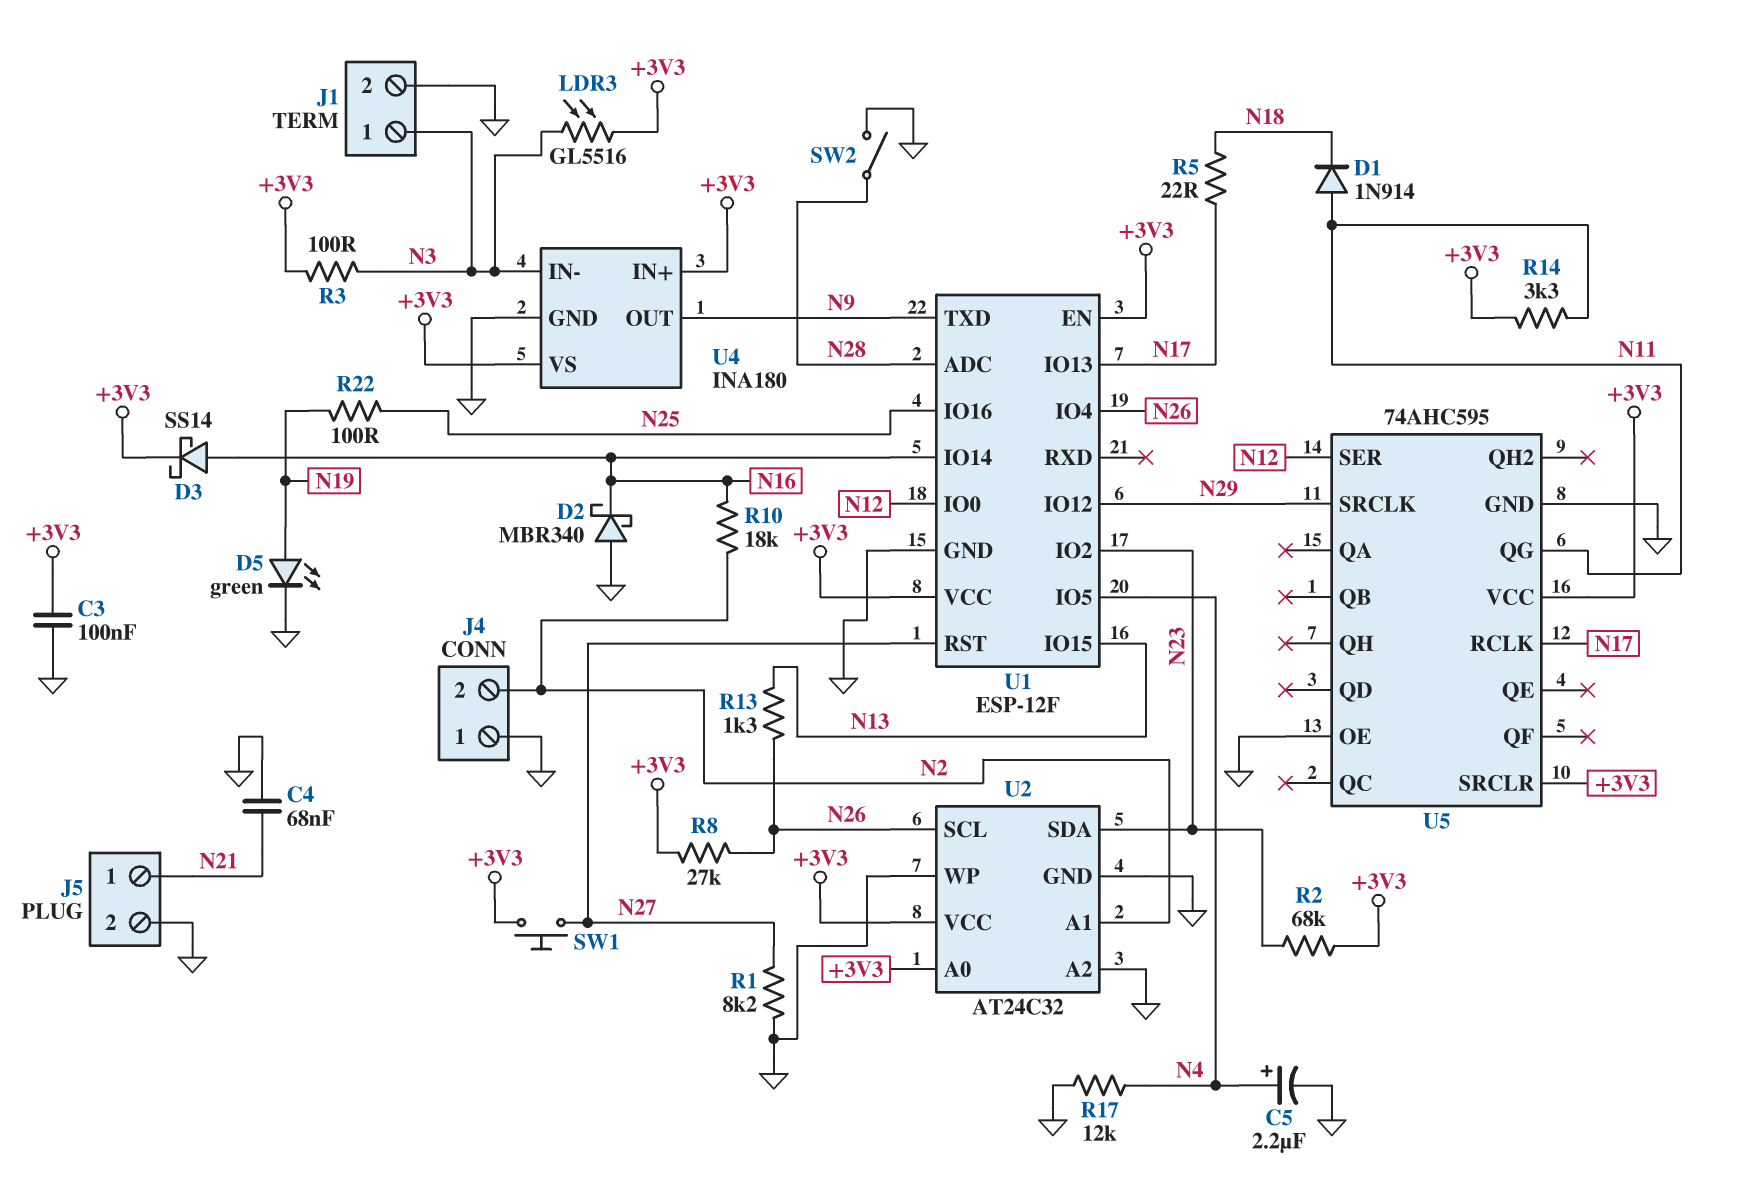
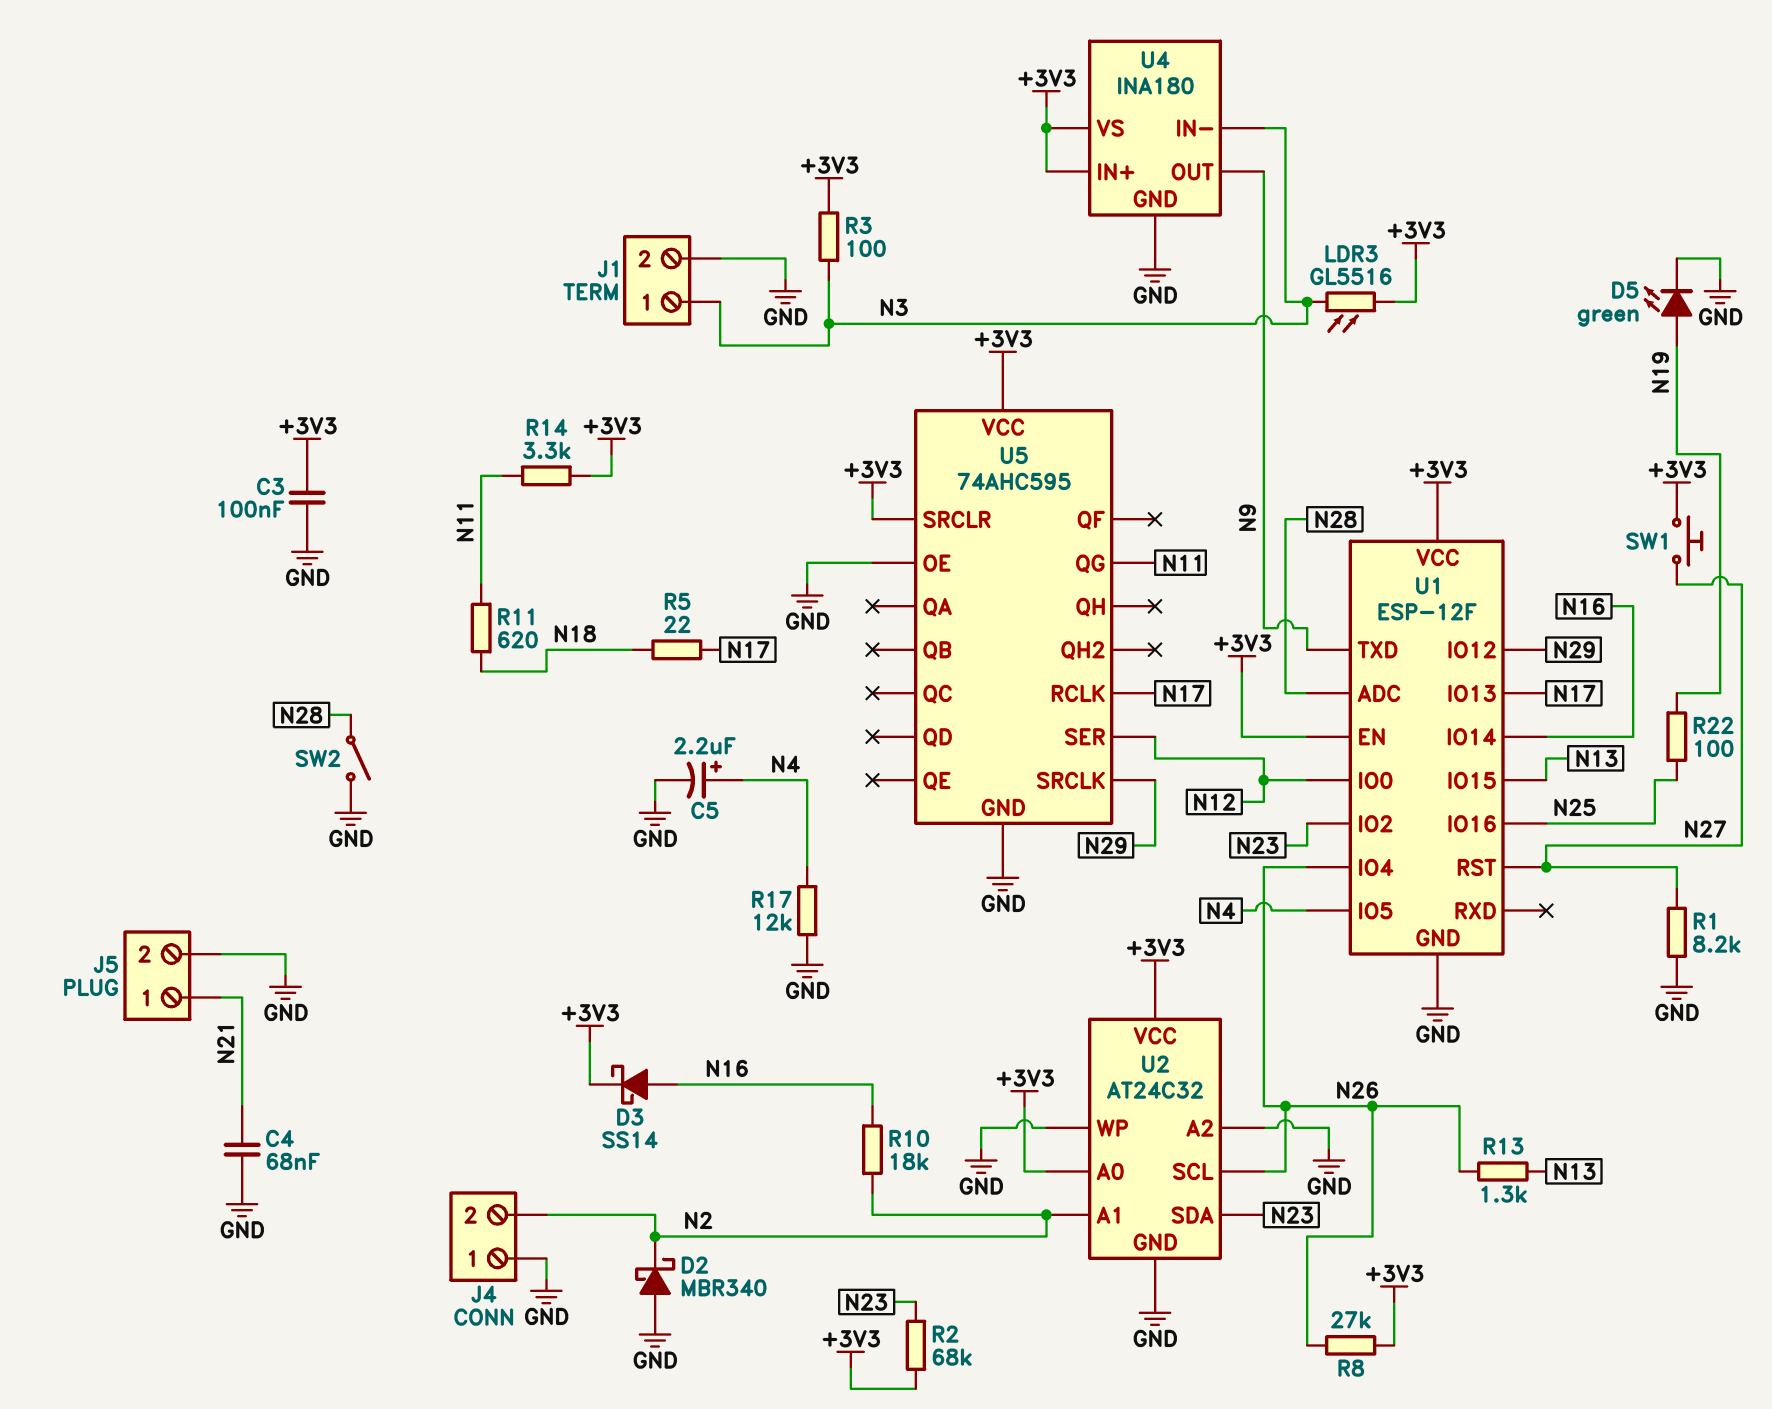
D1: diode 1N914 (A N11, K N18) -> none
D2: schottky MBR340 (A GND, K N16) -> schottky MBR340 (A GND, K N2)
R11: none -> 620 (N11, N18)

